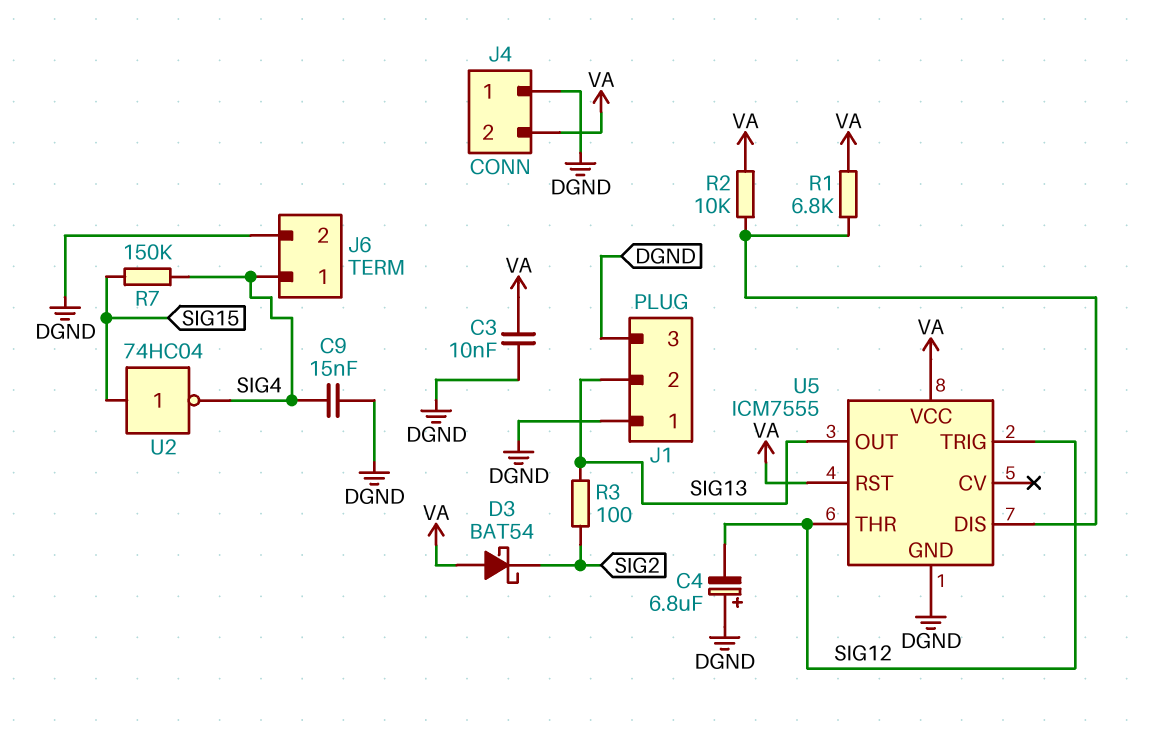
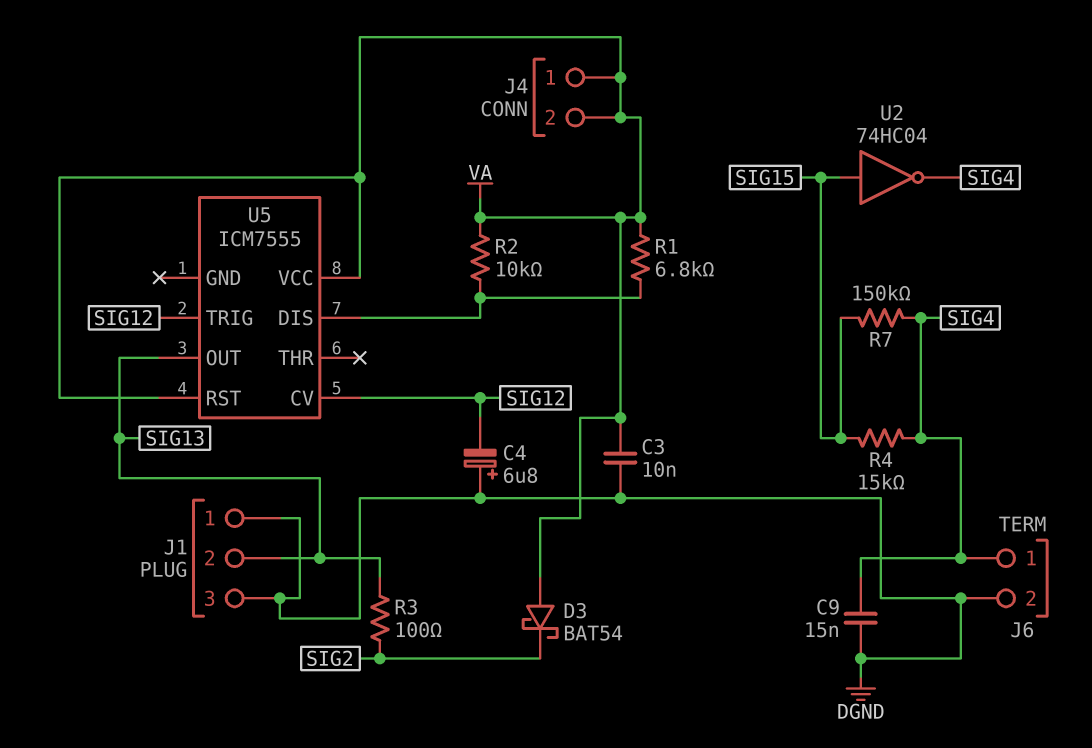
J4 pin 1: DGND -> VA
R4: none -> 15k (SIG4, SIG15)
U5 pin CV: none -> SIG12
U5 pin GND: DGND -> none
U5 pin THR: SIG12 -> none

